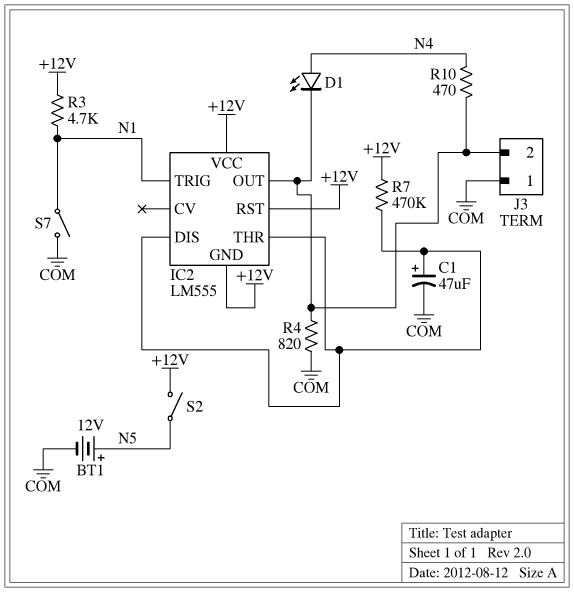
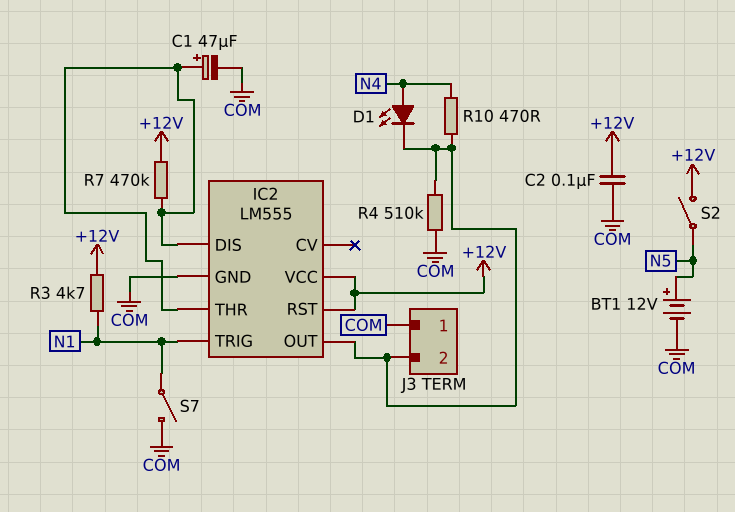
C2: none -> 100nF (+12V, COM)
IC2 pin GND: +12V -> COM
R4: 820 (COM, IC2/OUT) -> 510k (COM, IC2/OUT)

